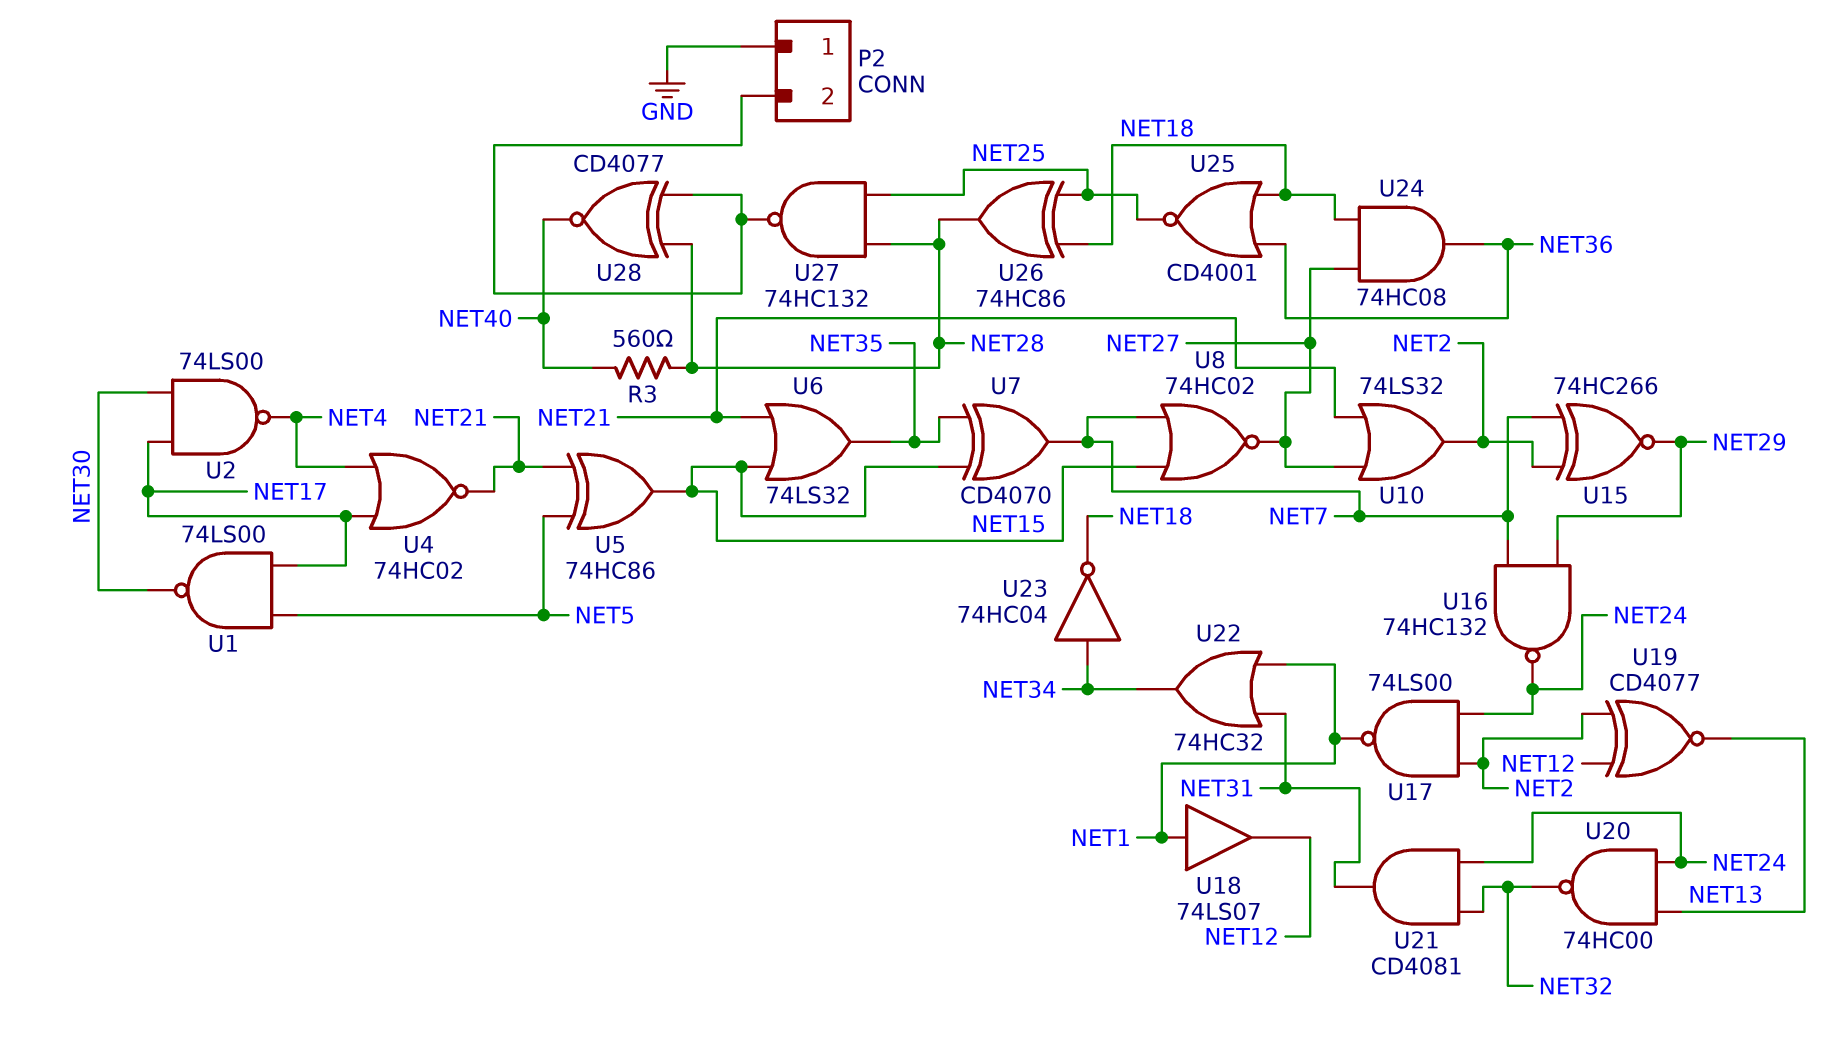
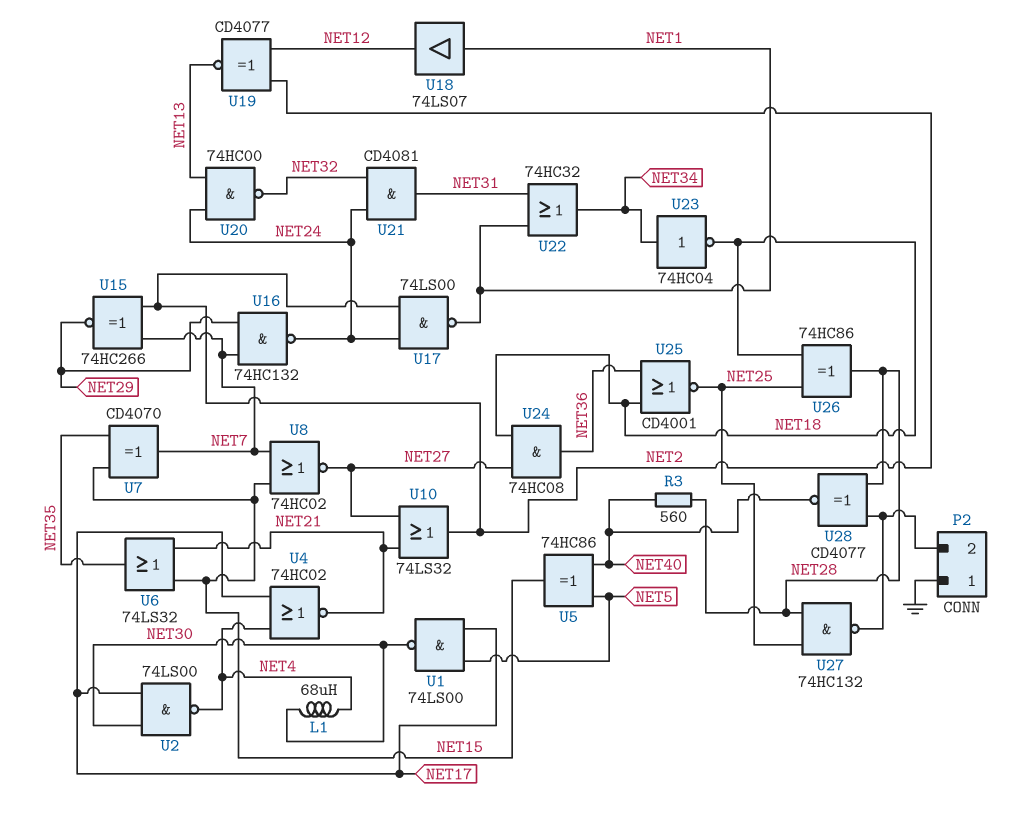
L1: none -> 68uH (NET4, NET30)
U5: XOR 74HC86 (in NET5, in NET21, out NET15) -> XOR 74HC86 (in NET5, in NET40, out NET15)

